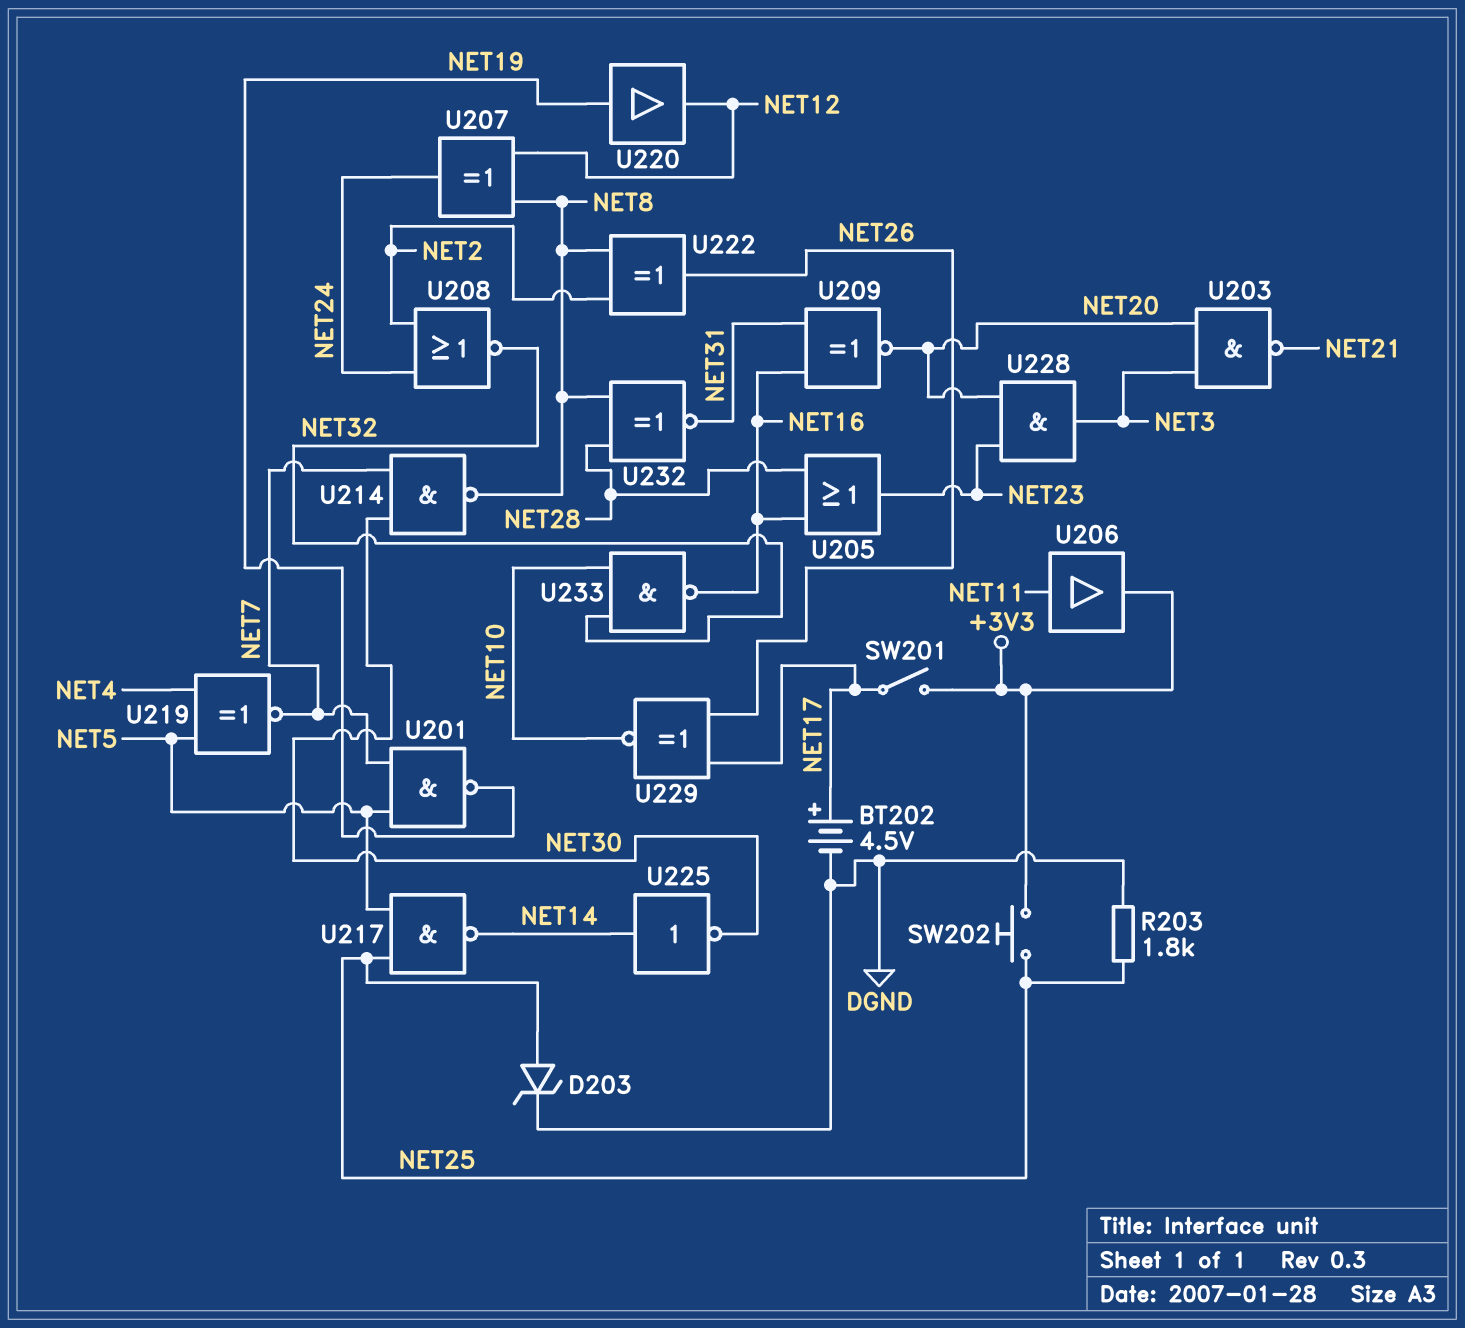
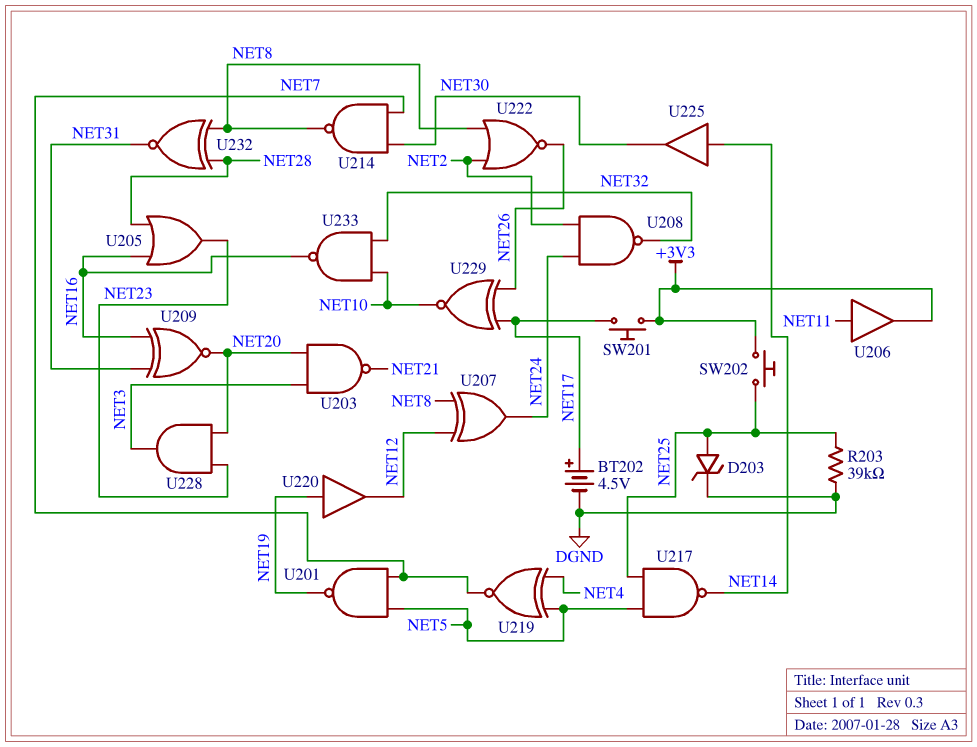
R203: 1.8k (DGND, NET25) -> 39k (DGND, NET25)
SW201: switch (+3V3, NET17) -> button (+3V3, NET17)
U208: NOR (in NET2, in NET24, out NET32) -> NAND (in NET2, in NET24, out NET32)
U222: XOR (in NET2, in NET8, out NET26) -> NOR (in NET2, in NET8, out NET26)
U225: NOT (in NET14, out NET30) -> buffer (in NET14, out NET30)

